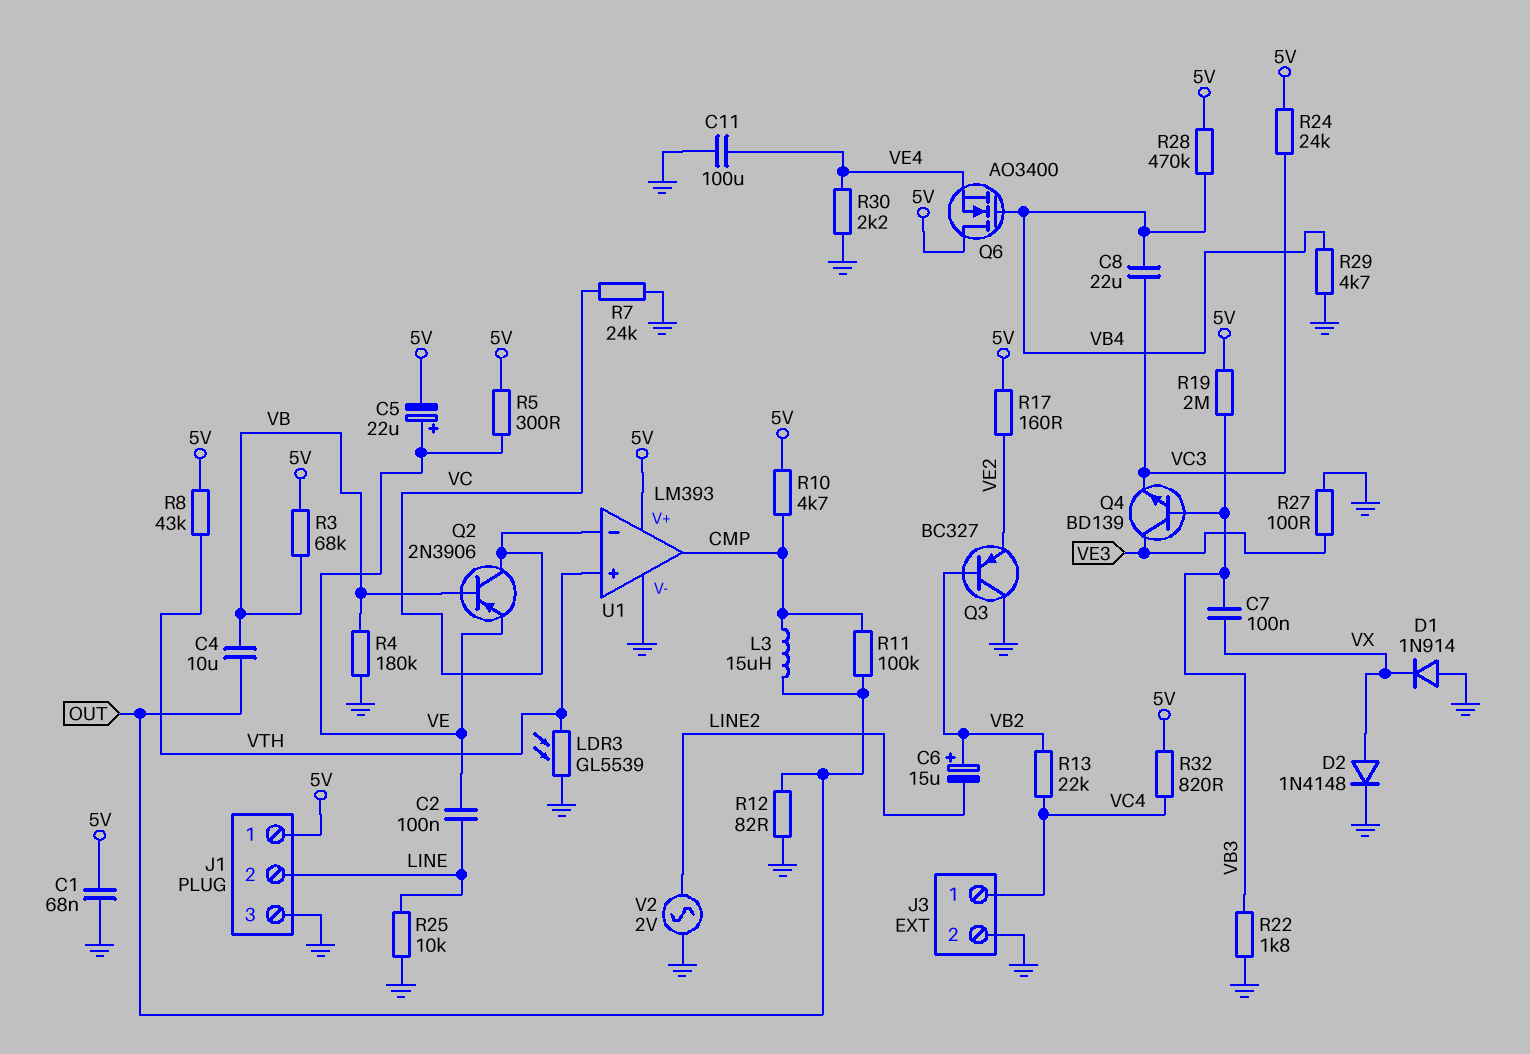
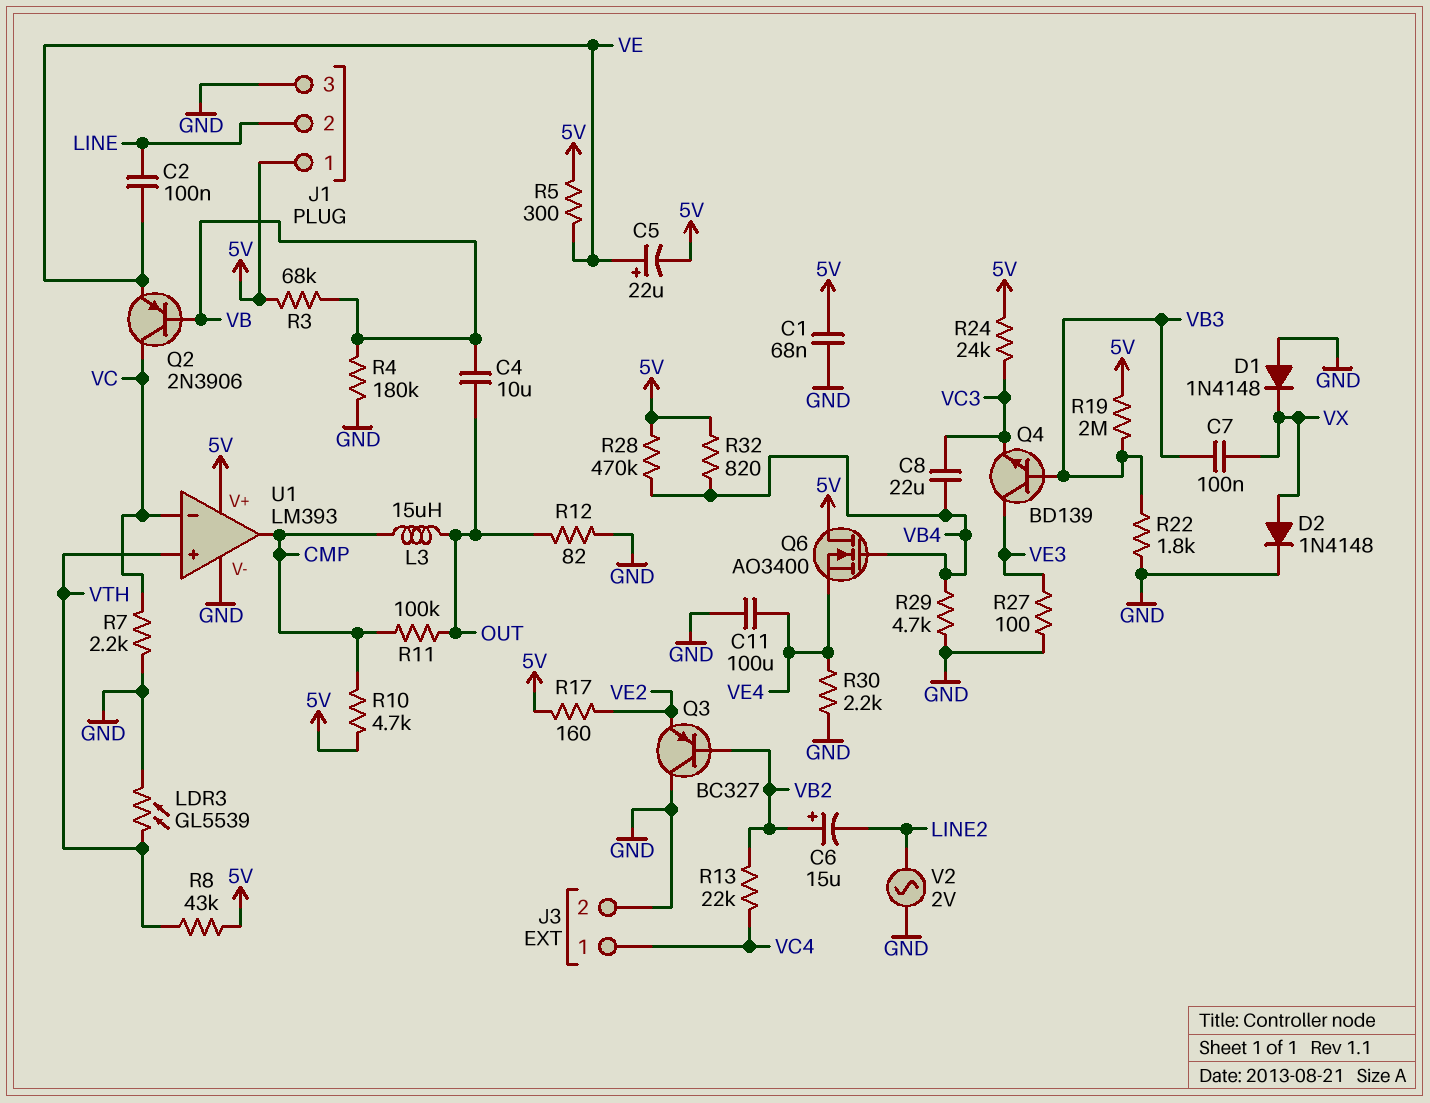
D1: diode 1N914 (A GND, K VX) -> diode 1N4148 (A GND, K VX)
R7: 24k (GND, VC) -> 2.2k (GND, VC)
R25: 10k (GND, LINE) -> none
R32: 820 (5V, VC4) -> 820 (5V, VB4)

